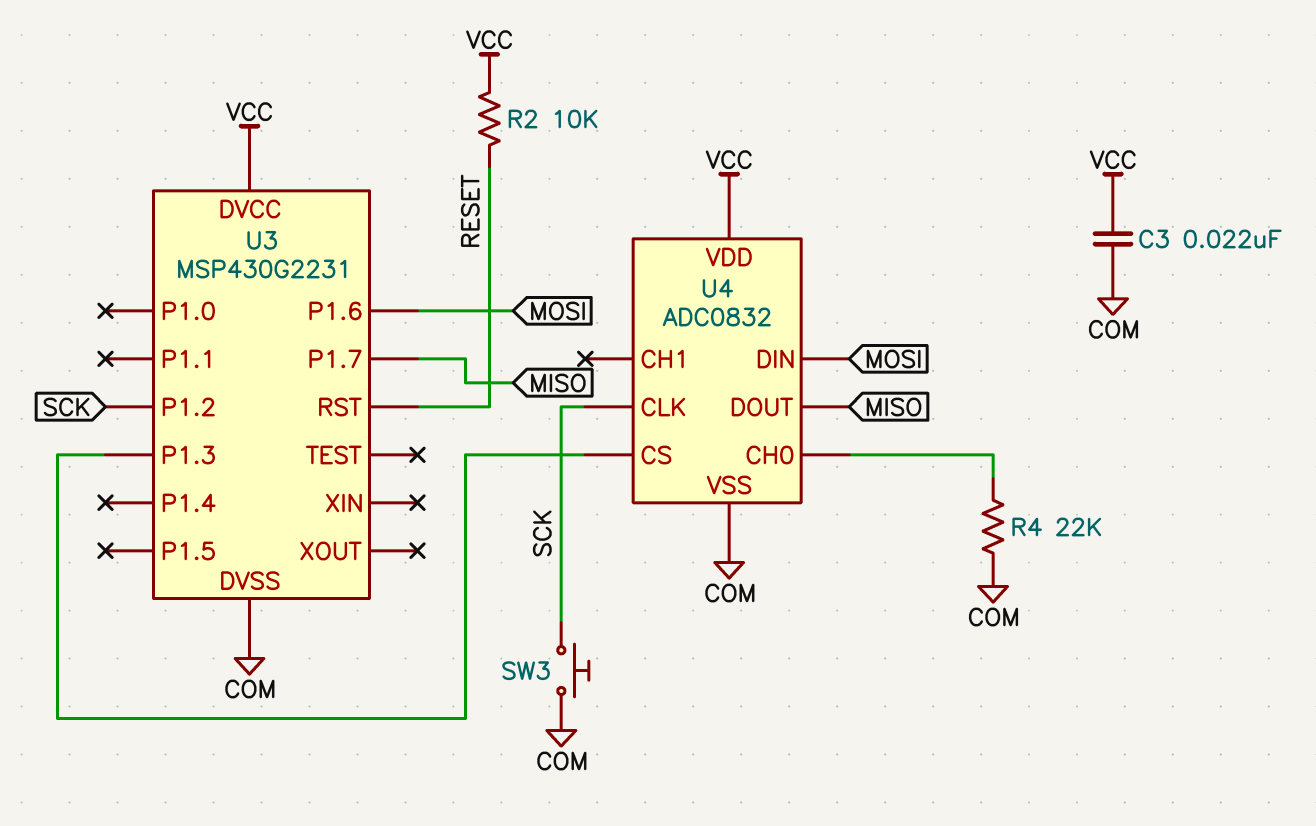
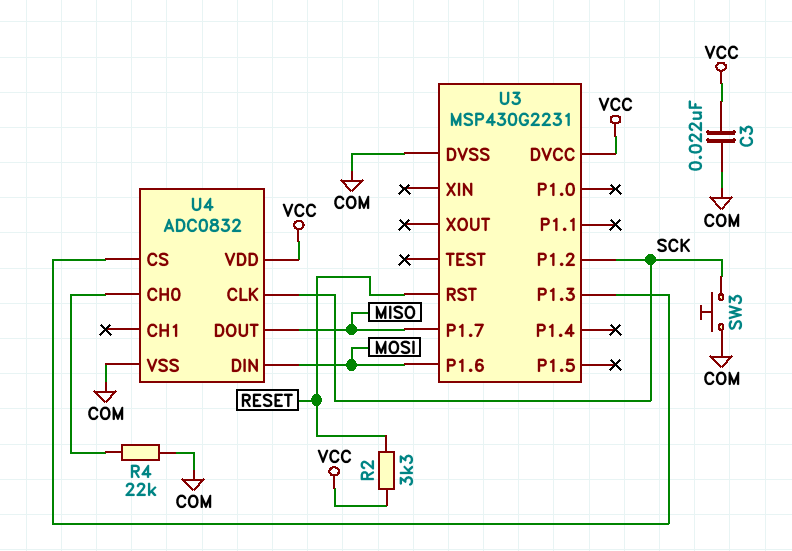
R2: 10k (RESET, VCC) -> 3.3k (RESET, VCC)

